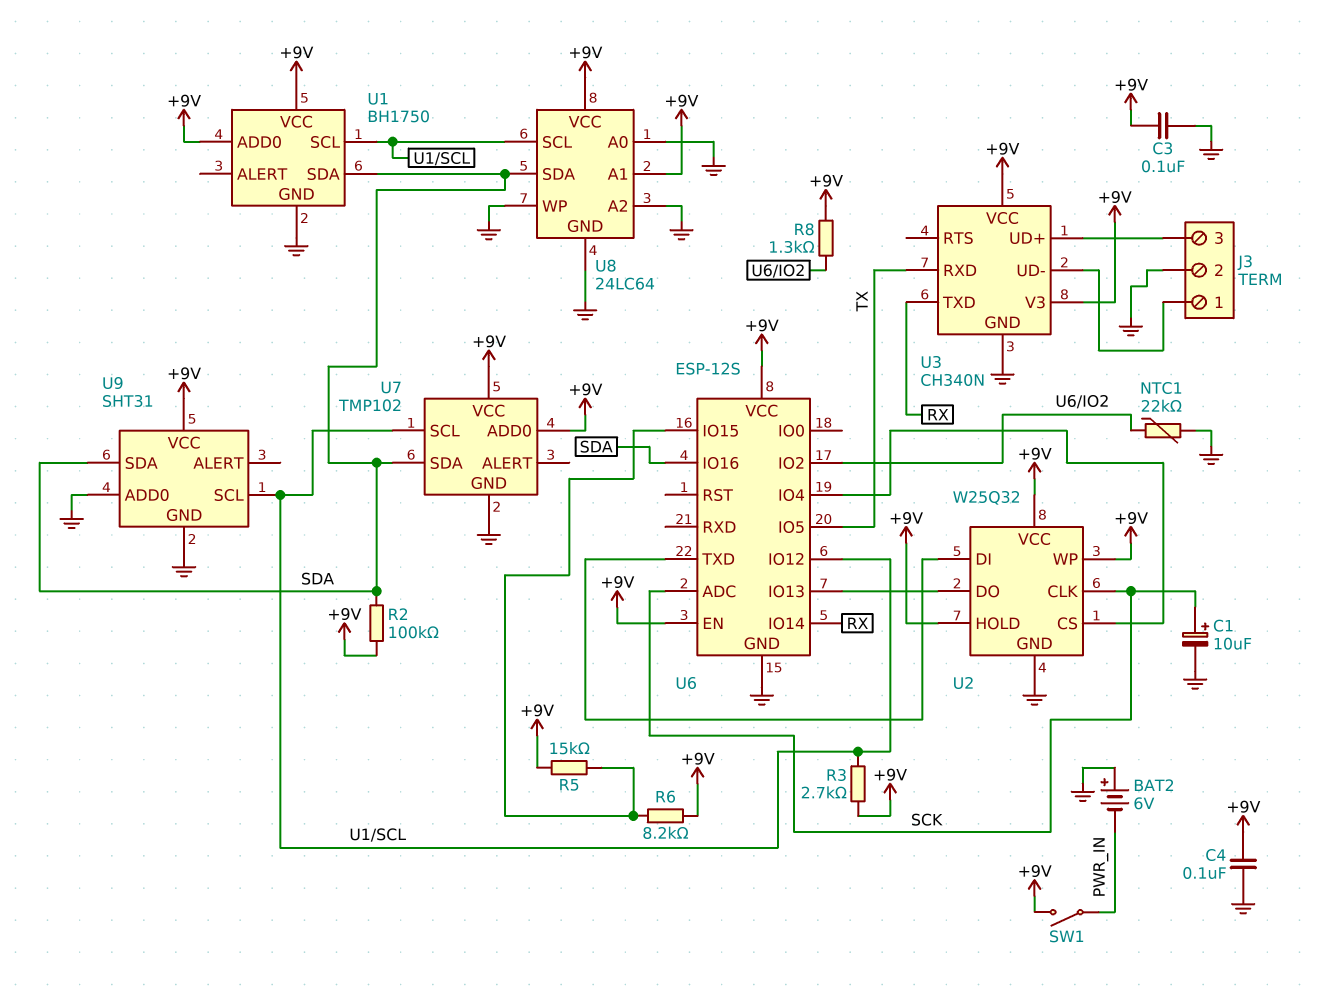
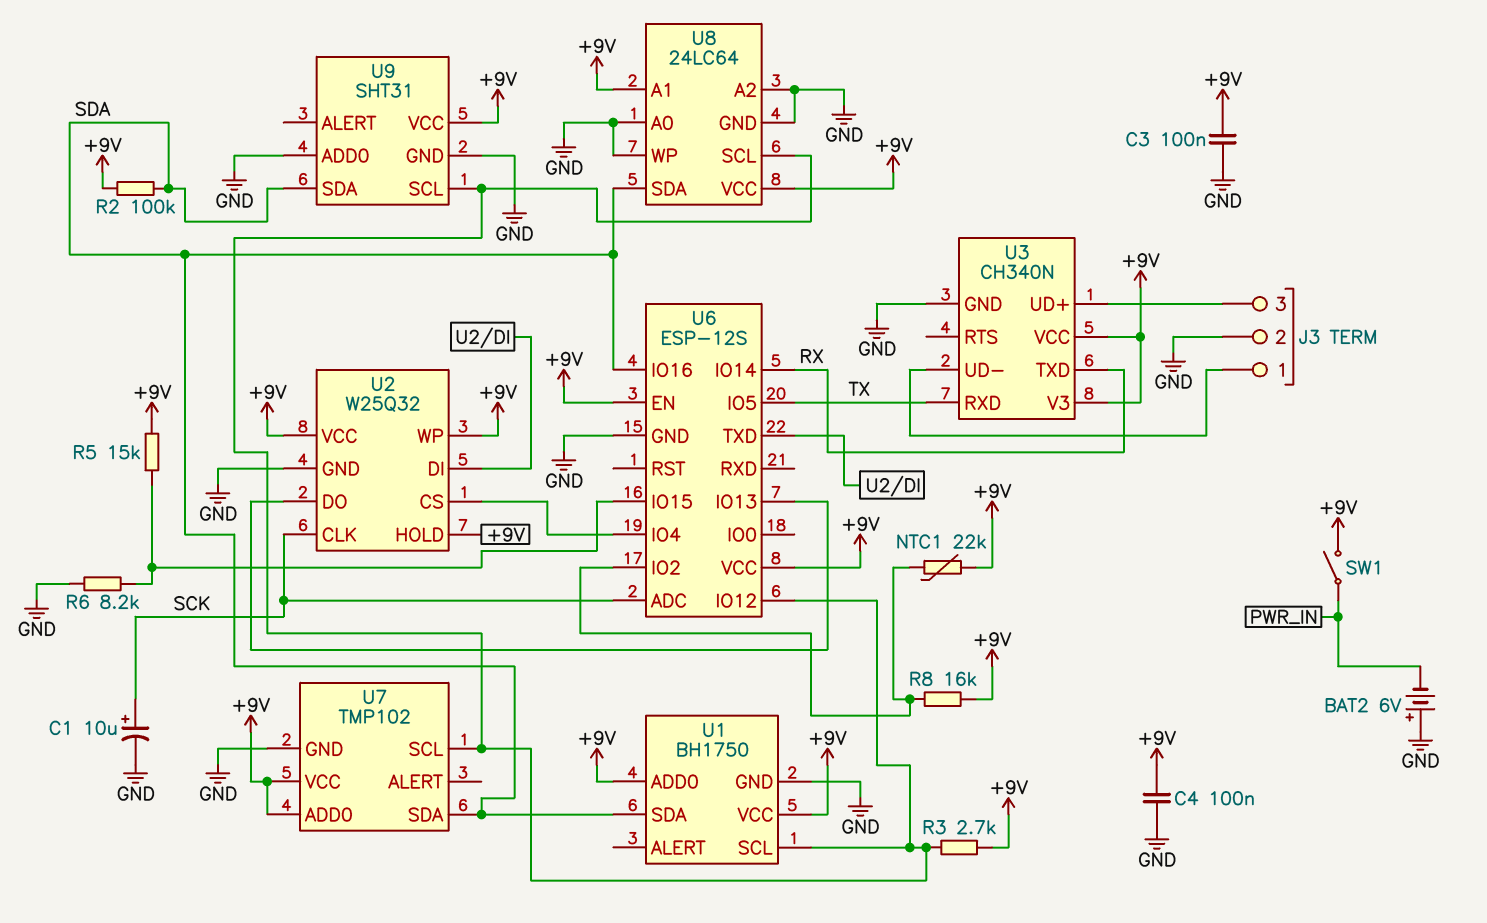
NTC1: 22k (GND, U6/IO2) -> 22k (+9V, U6/IO2)
R6: 8.2k (+9V, U6/IO15) -> 8.2k (GND, U6/IO15)
R8: 1.3k (+9V, U6/IO2) -> 16k (+9V, U6/IO2)

